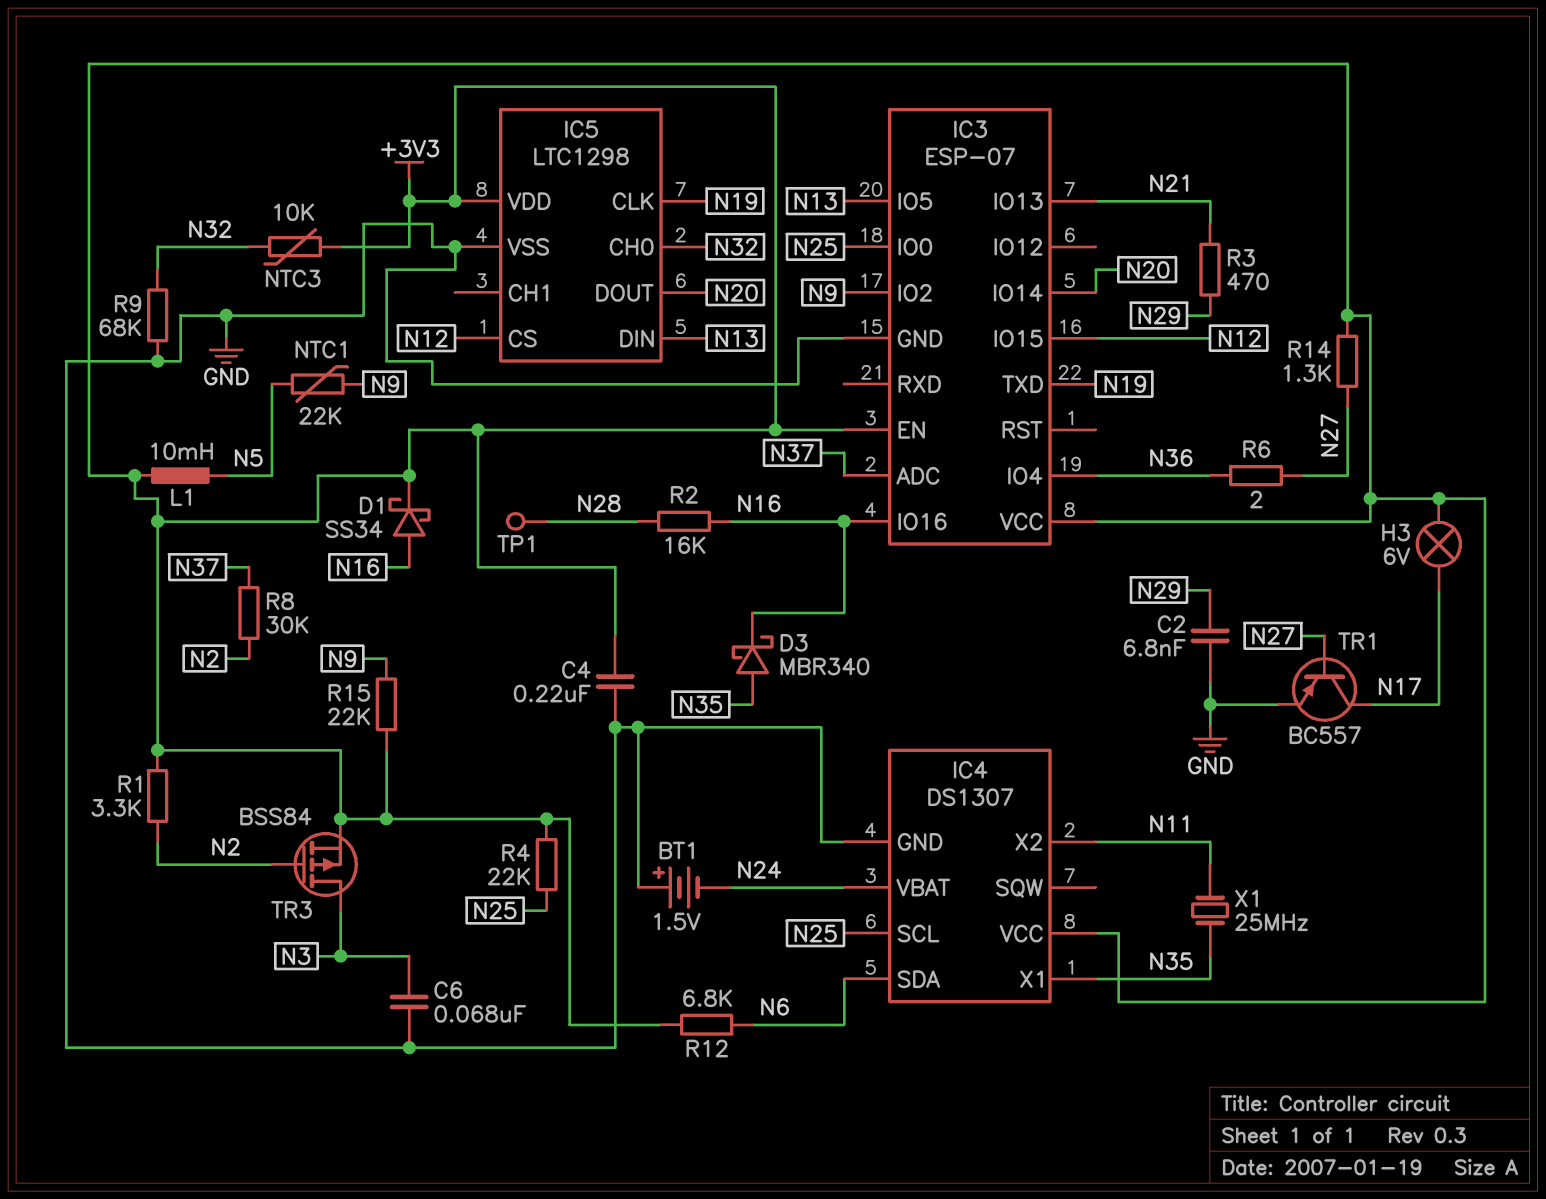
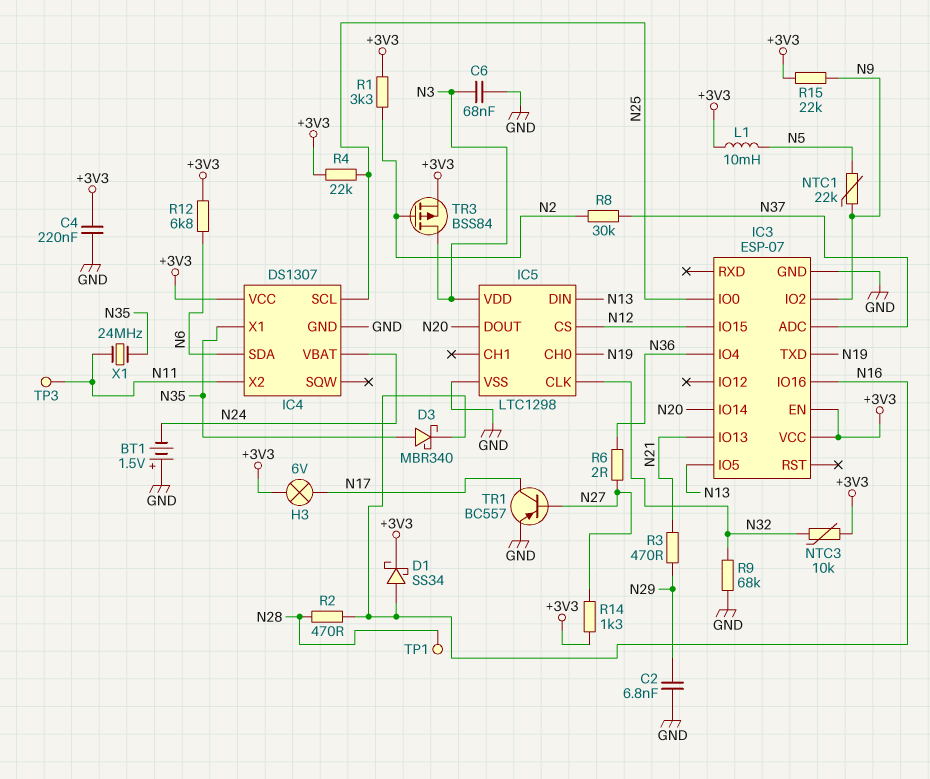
IC5 pin CH0: N32 -> N19
IC5 pin CLK: N19 -> N32
IC5 pin VDD: +3V3 -> N3
R2: 16k (N16, N28) -> 470 (N16, N28)
TP3: none -> test point (N11)
X1: 25MHz (N11, N35) -> 24MHz (N11, N35)

